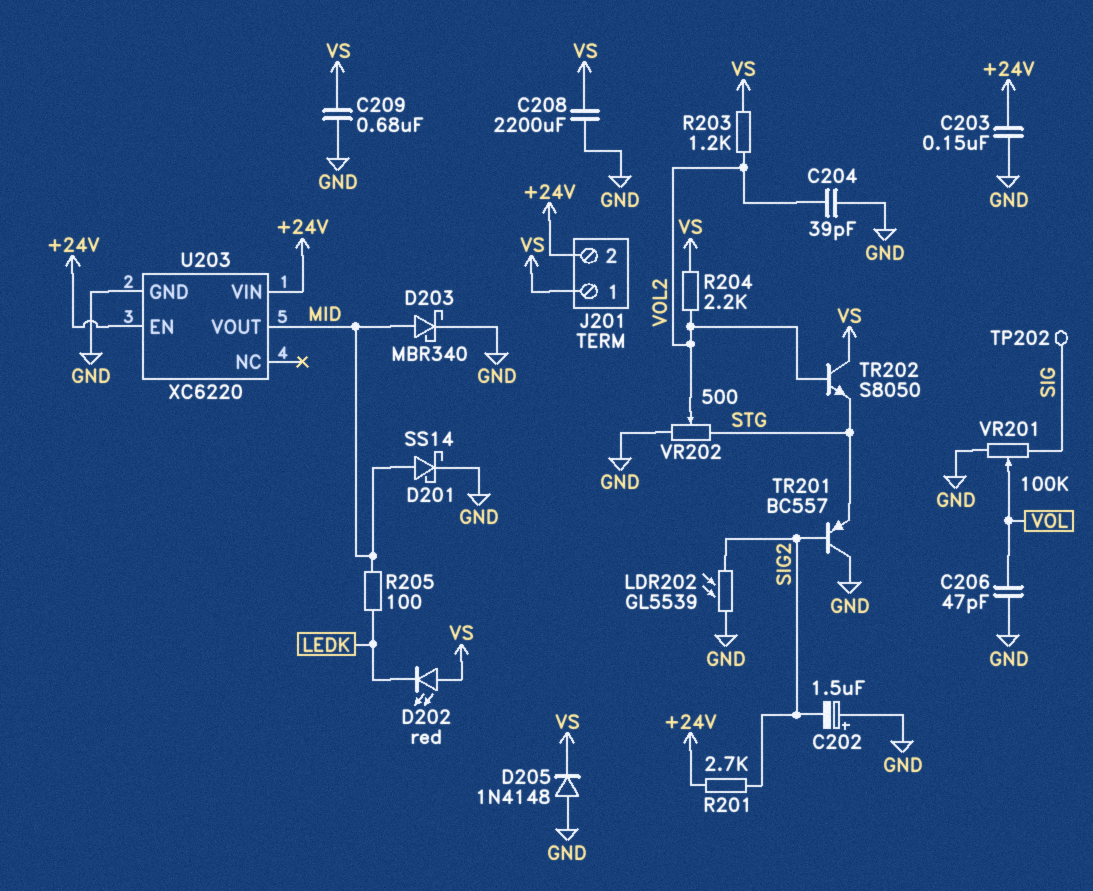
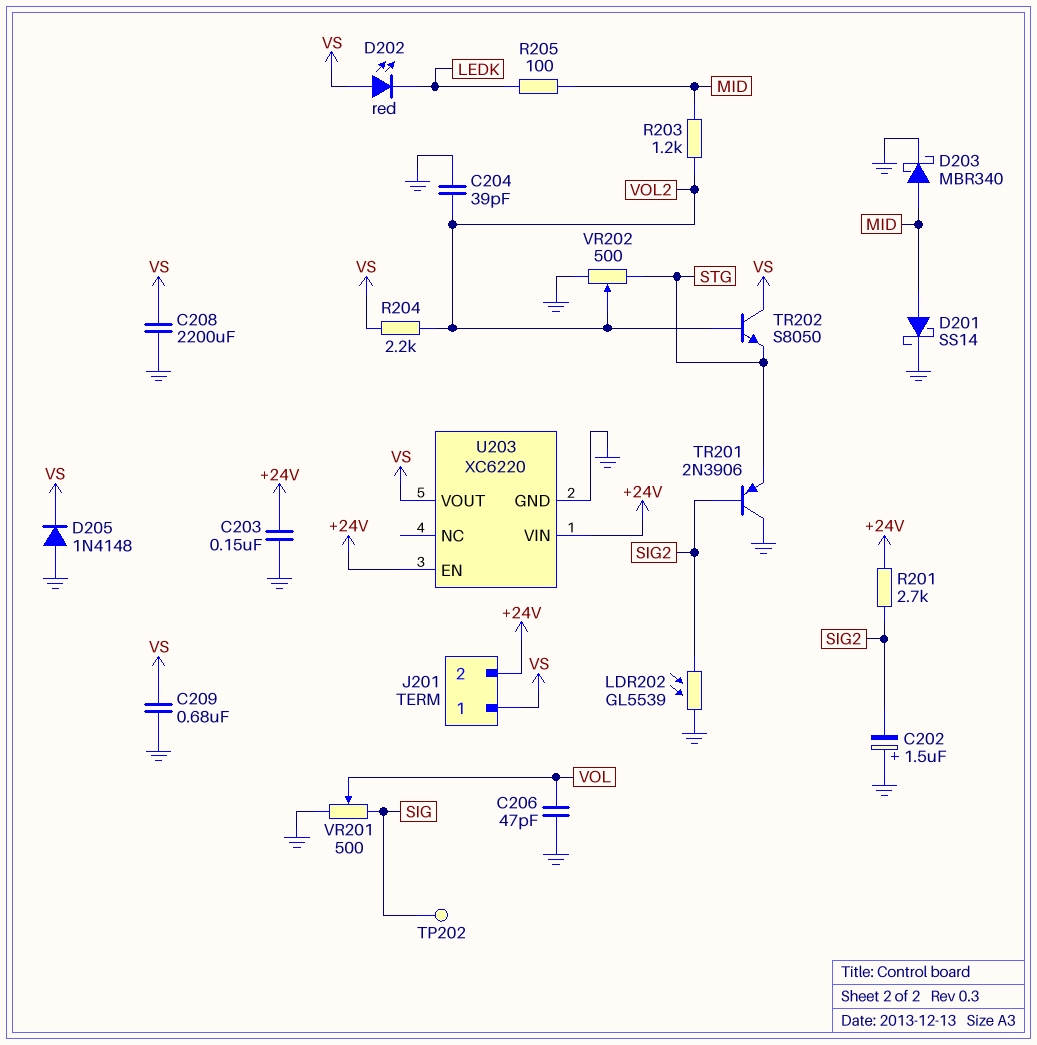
R203: 1.2k (VOL2, VS) -> 1.2k (MID, VOL2)
TR201: PNP BC557 (B SIG2, C GND, E STG) -> PNP 2N3906 (B SIG2, C GND, E STG)
U203 pin VOUT: MID -> VS
VR201: 100k (GND, SIG, wiper VOL) -> 500 (GND, SIG, wiper VOL)

